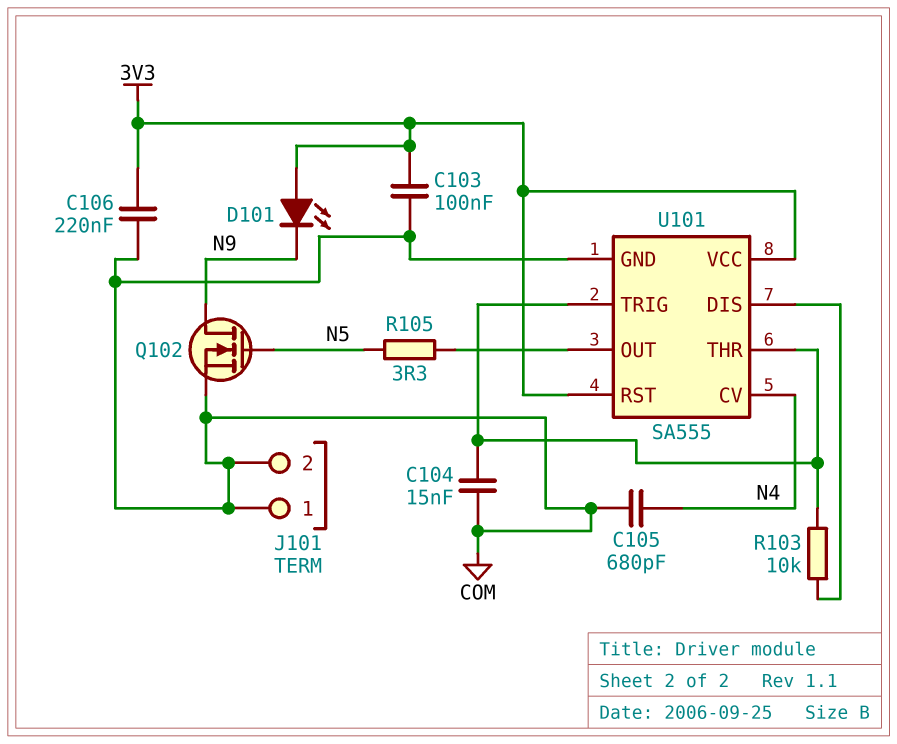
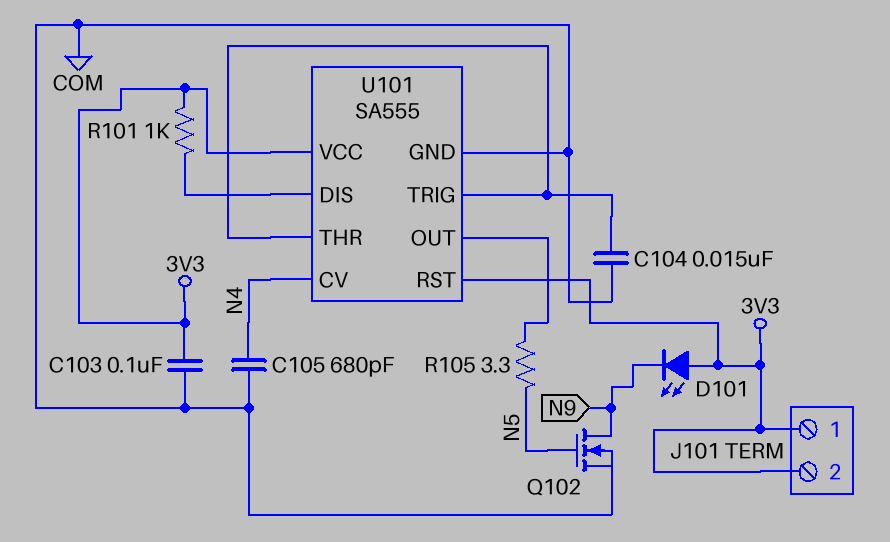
C106: 220nF (3V3, COM) -> none
J101 pin 1: COM -> 3V3
J101 pin 2: COM -> 3V3
R101: none -> 1k (3V3, U101/DIS)
R103: 10k (U101/DIS, U101/THR) -> none

